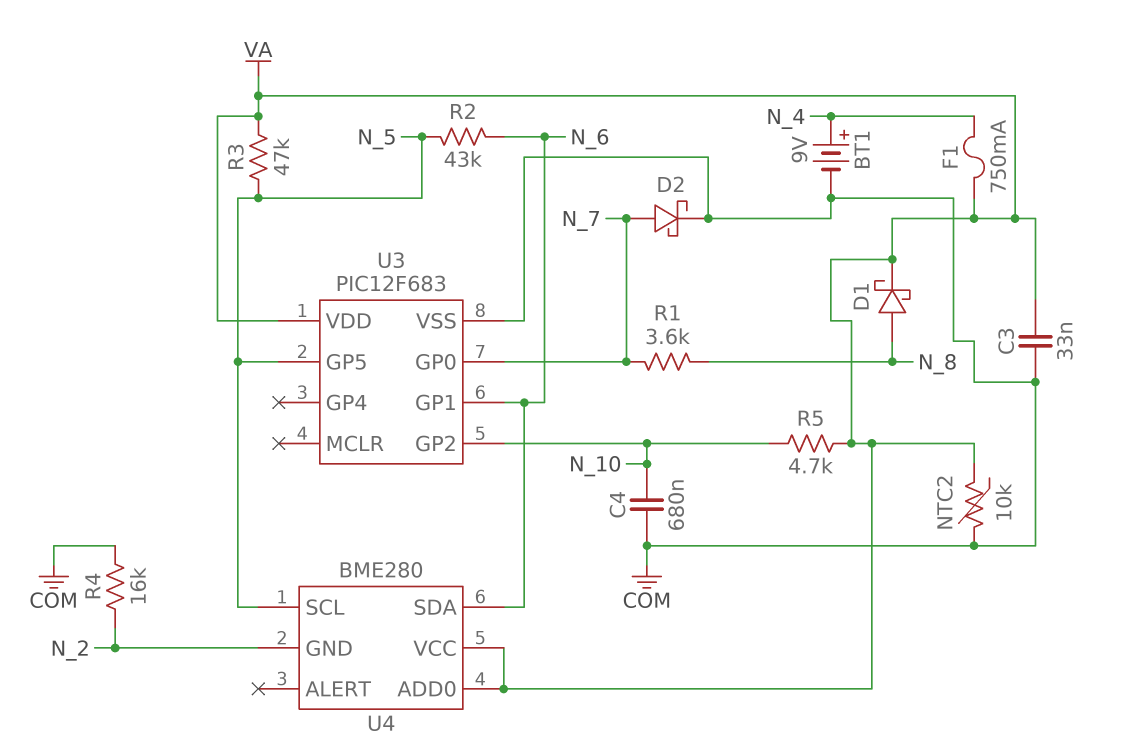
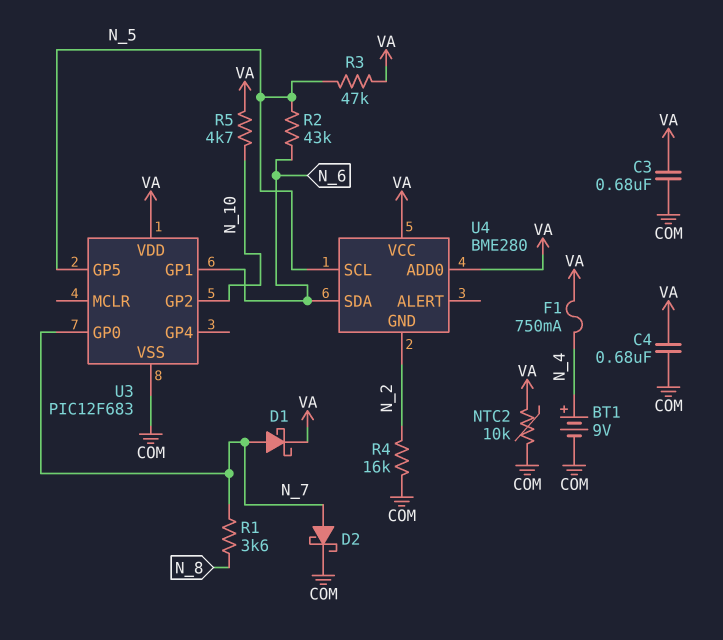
C3: 33nF (COM, VA) -> 680nF (COM, VA)
C4: 680nF (COM, N_10) -> 680nF (COM, VA)
D1: schottky (A N_8, K VA) -> schottky (A N_7, K VA)

